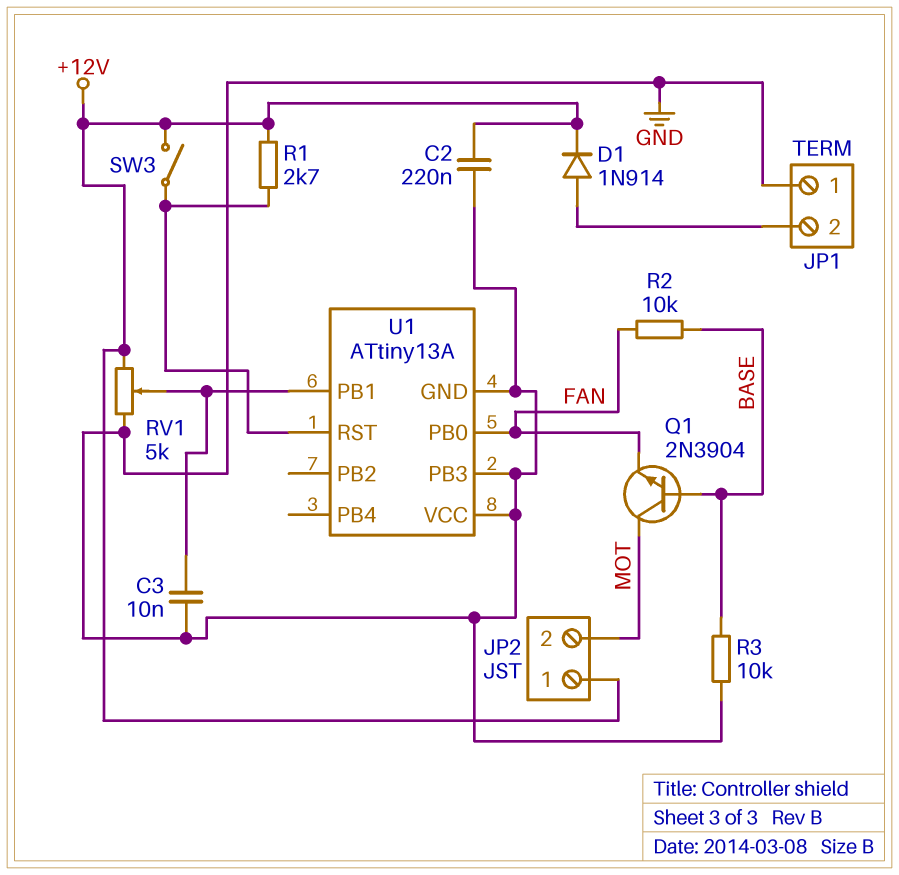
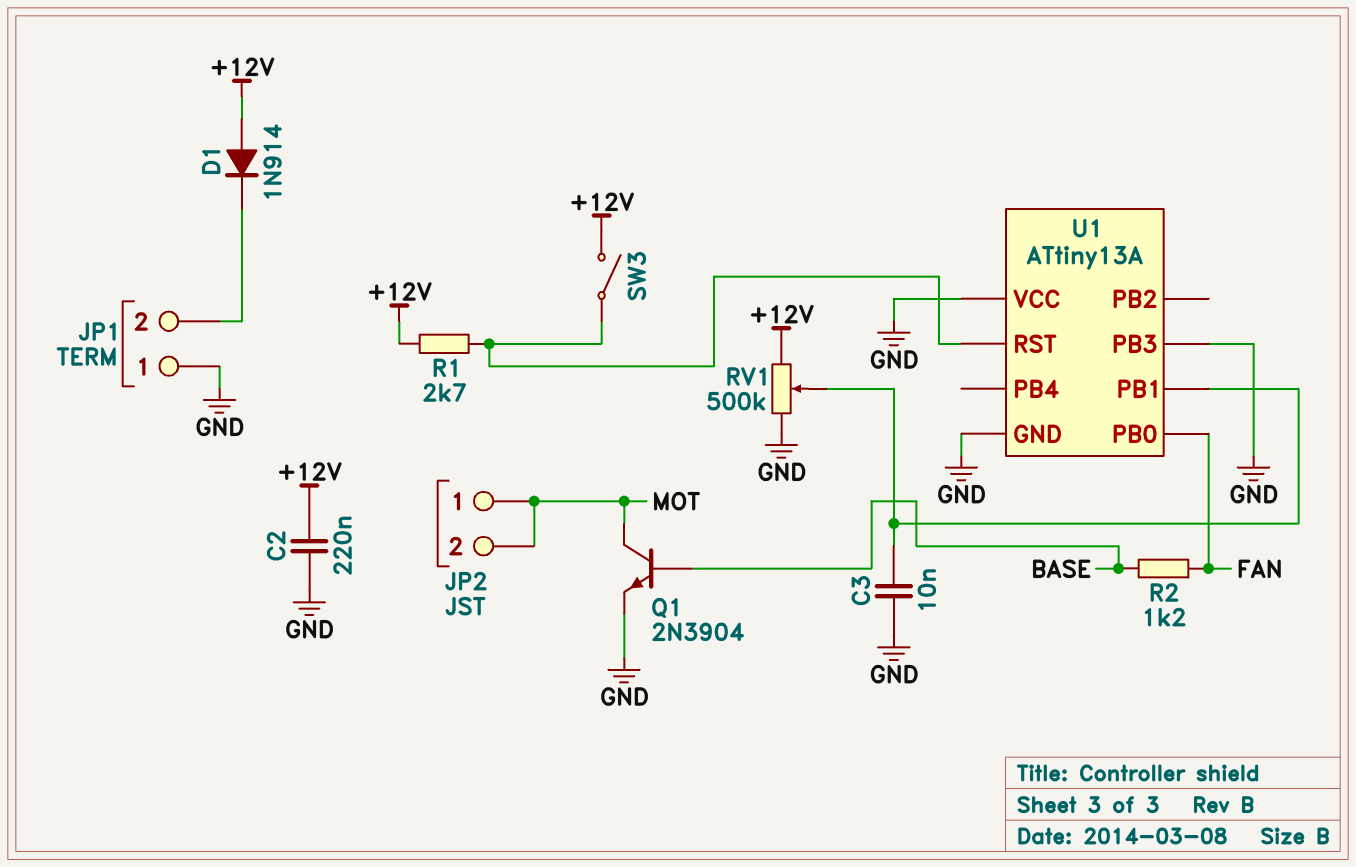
D1: diode 1N914 (A JP1/2, K +12V) -> diode 1N914 (A +12V, K JP1/2)
JP2 pin 1: +12V -> MOT
Q1: NPN 2N3904 (B BASE, C MOT, E FAN) -> NPN 2N3904 (B BASE, C MOT, E GND)
R2: 10k (BASE, FAN) -> 1.2k (BASE, FAN)
R3: 10k (BASE, GND) -> none
RV1: 5k (+12V, GND, wiper U1/PB1) -> 500k (+12V, GND, wiper U1/PB1)

